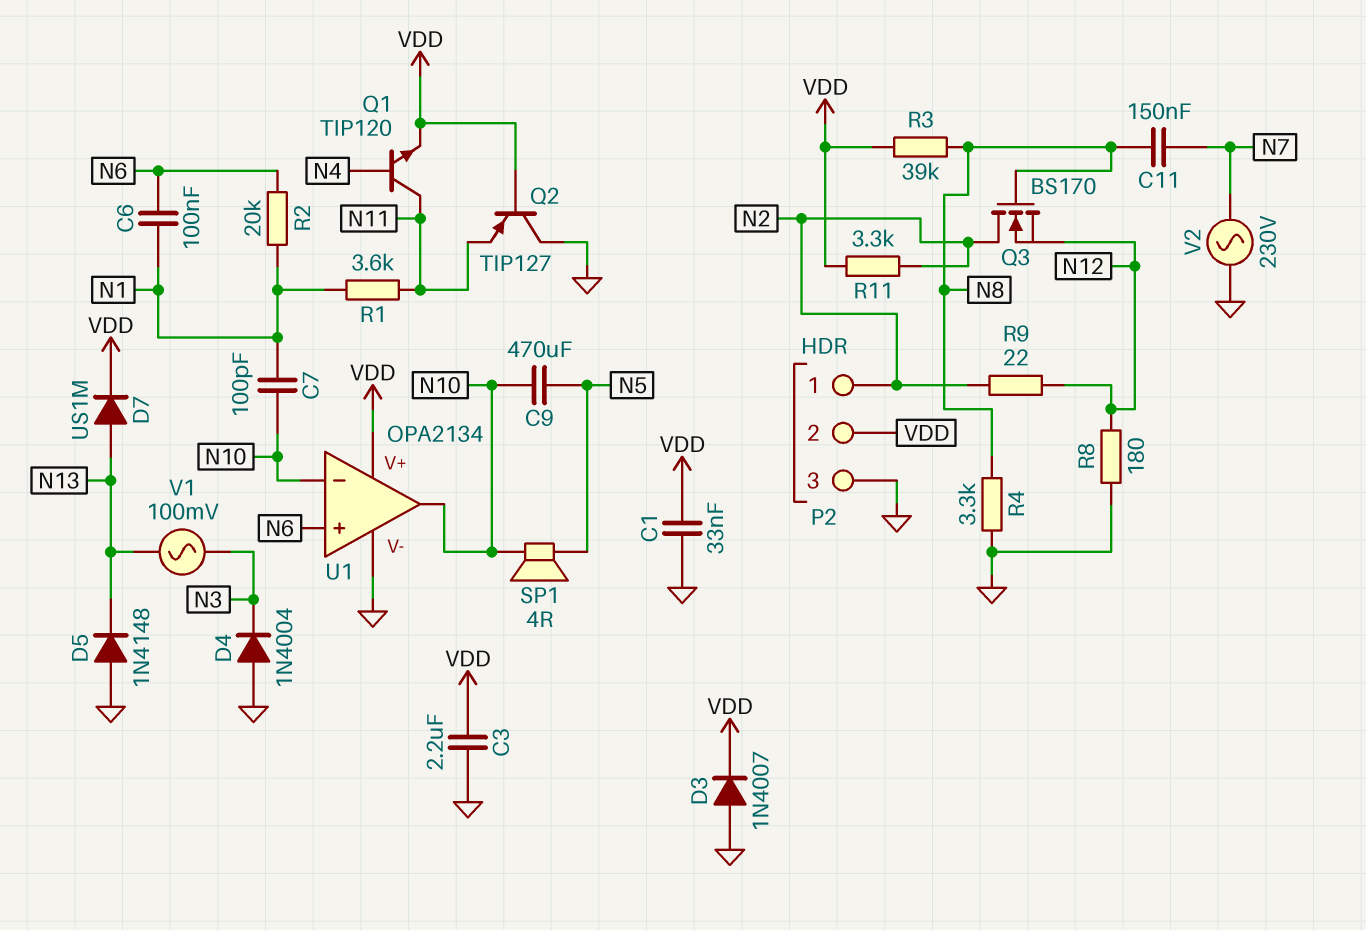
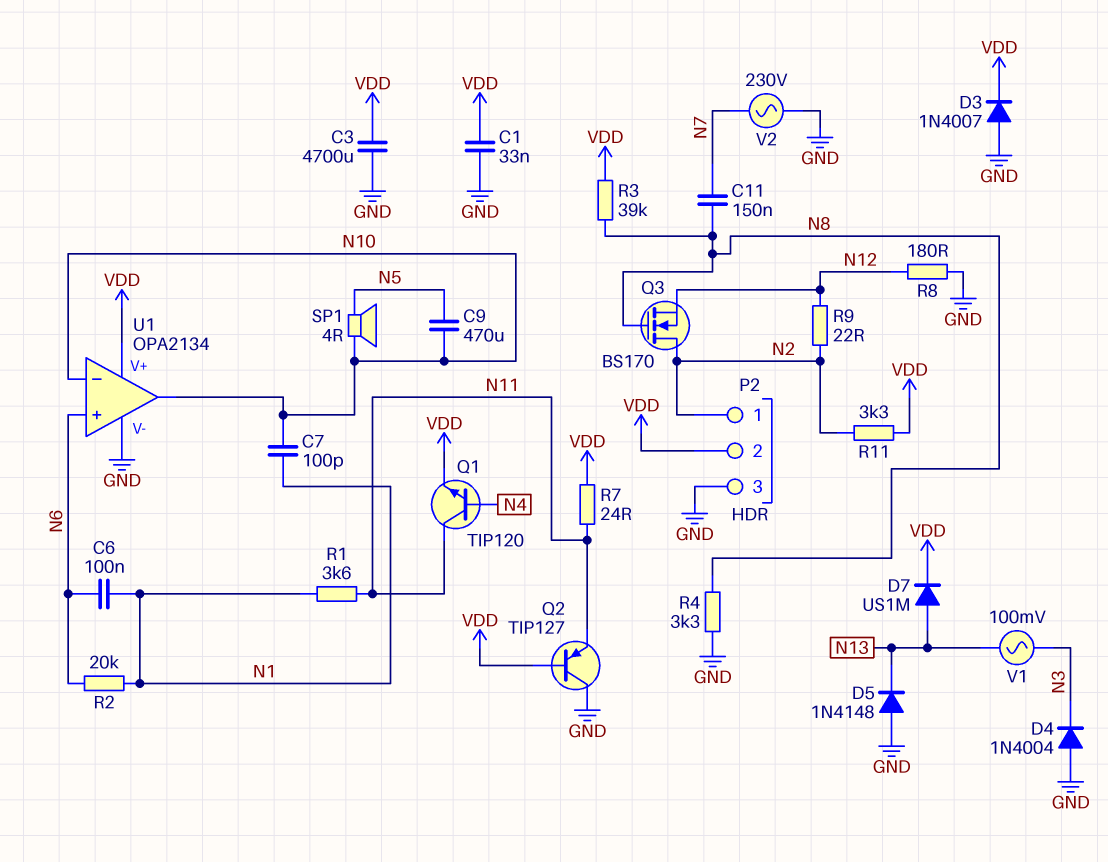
C3: 2.2uF (GND, VDD) -> 4700uF (GND, VDD)
R7: none -> 24 (N11, VDD)

